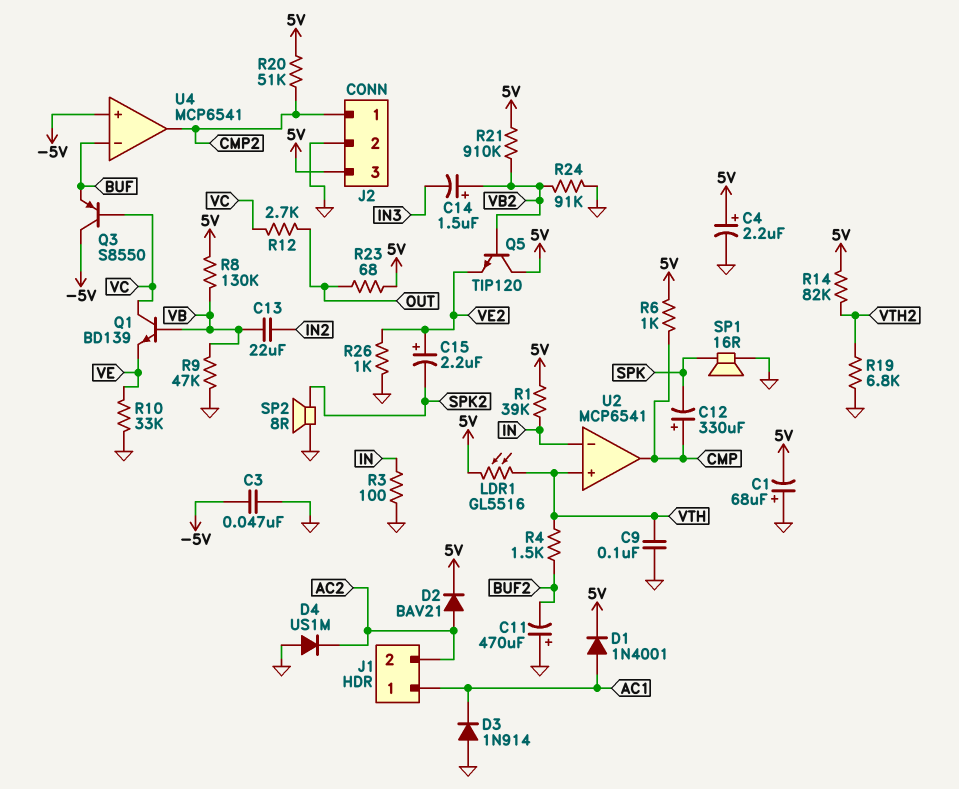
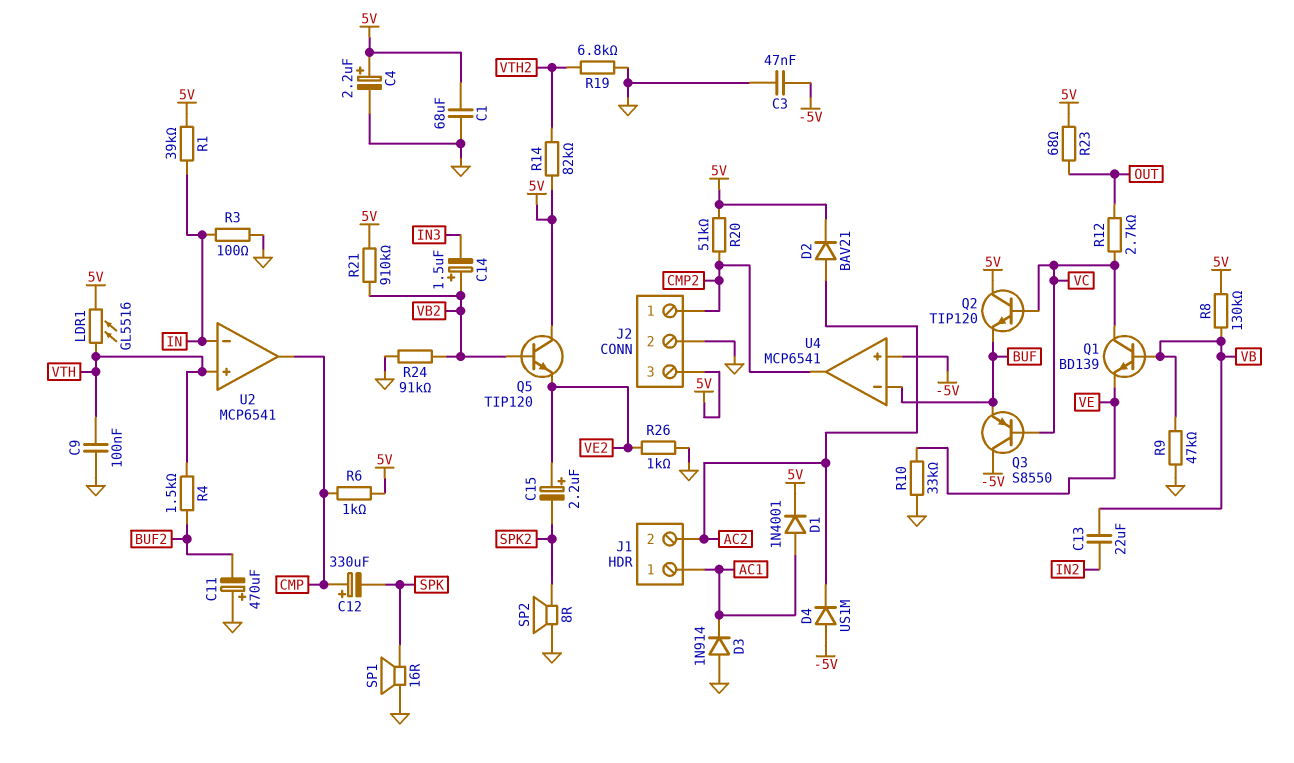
C1: 68uF (plus GND, minus 5V) -> 68uF (5V, GND)
D4: diode US1M (A GND, K AC2) -> diode US1M (A -5V, K AC2)
Q2: none -> NPN TIP120 (B VC, C 5V, E BUF)

